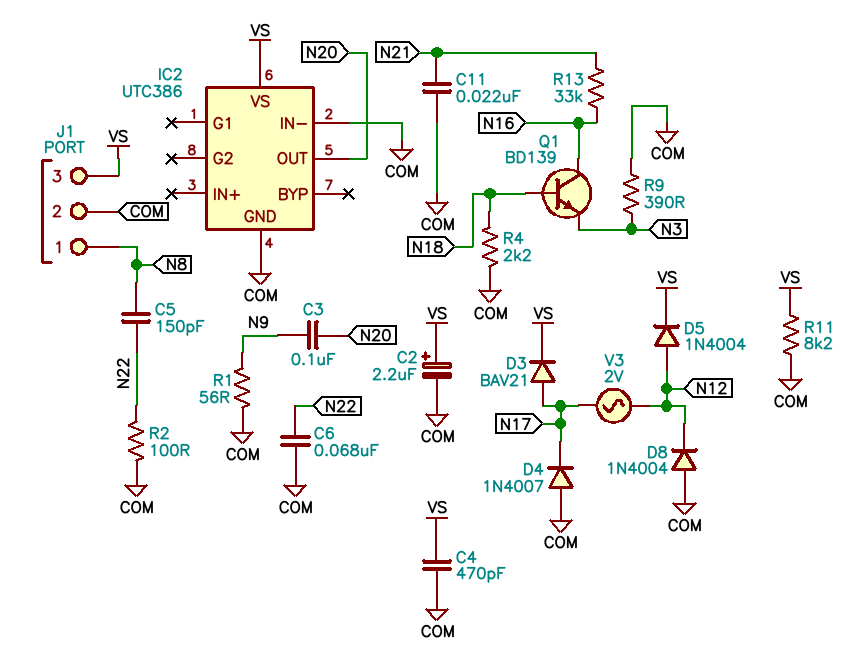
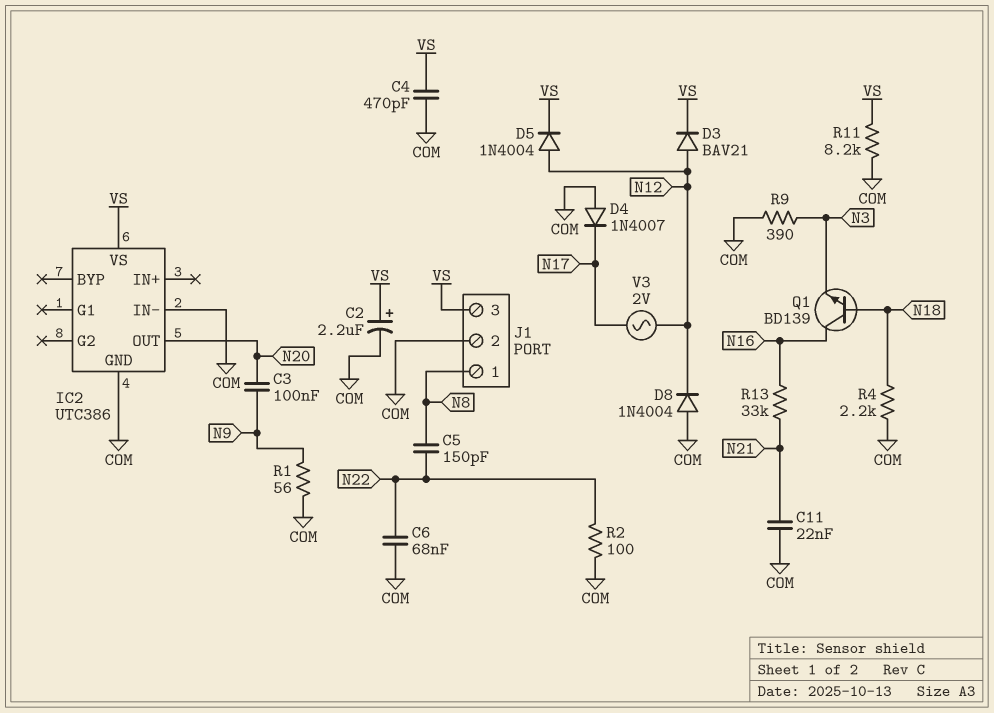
D3: diode BAV21 (A N17, K VS) -> diode BAV21 (A N12, K VS)

